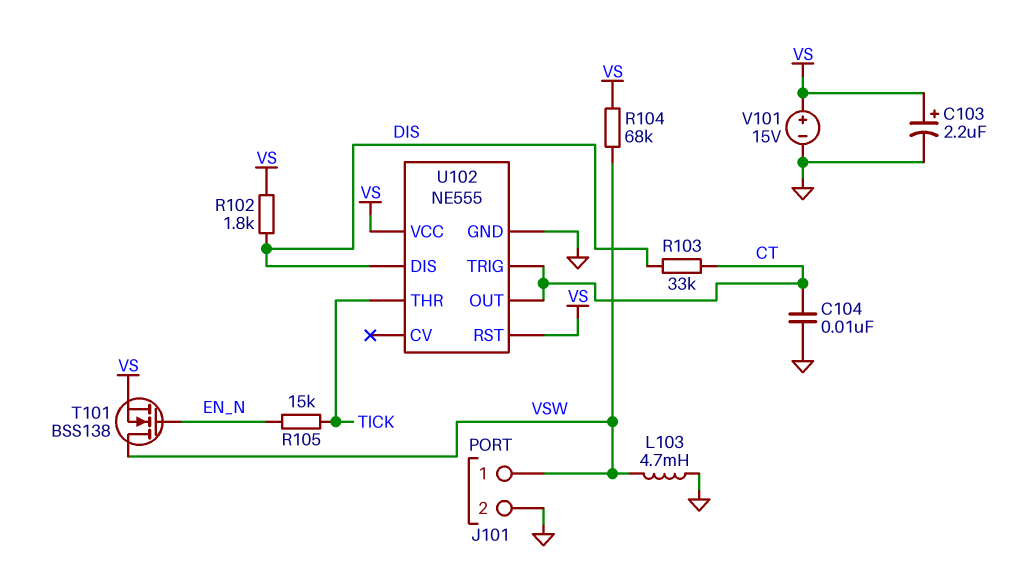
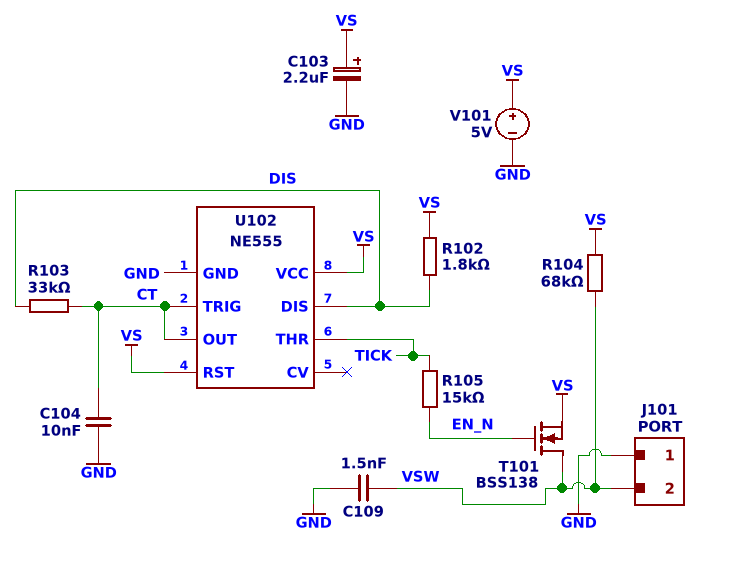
C109: none -> 1.5nF (GND, VSW)
J101 pin 1: VSW -> GND
J101 pin 2: GND -> VSW
L103: 4.7mH (GND, VSW) -> none
V101: 15V (plus VS, minus GND) -> 5V (plus VS, minus GND)

